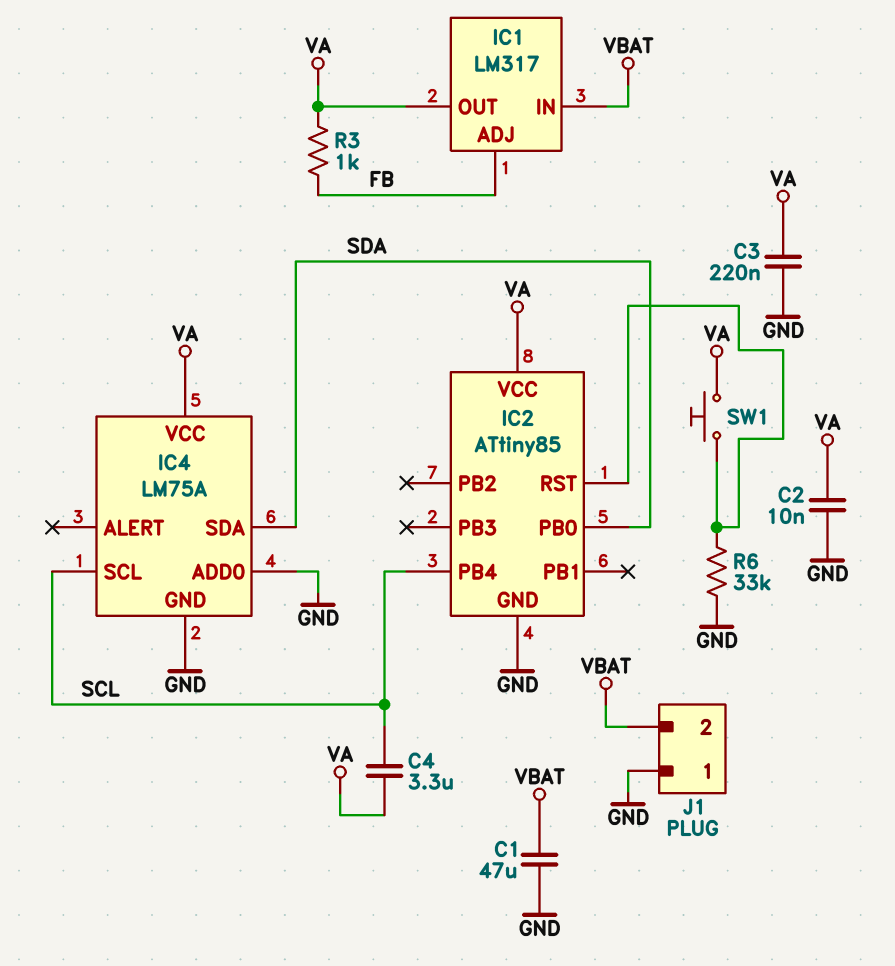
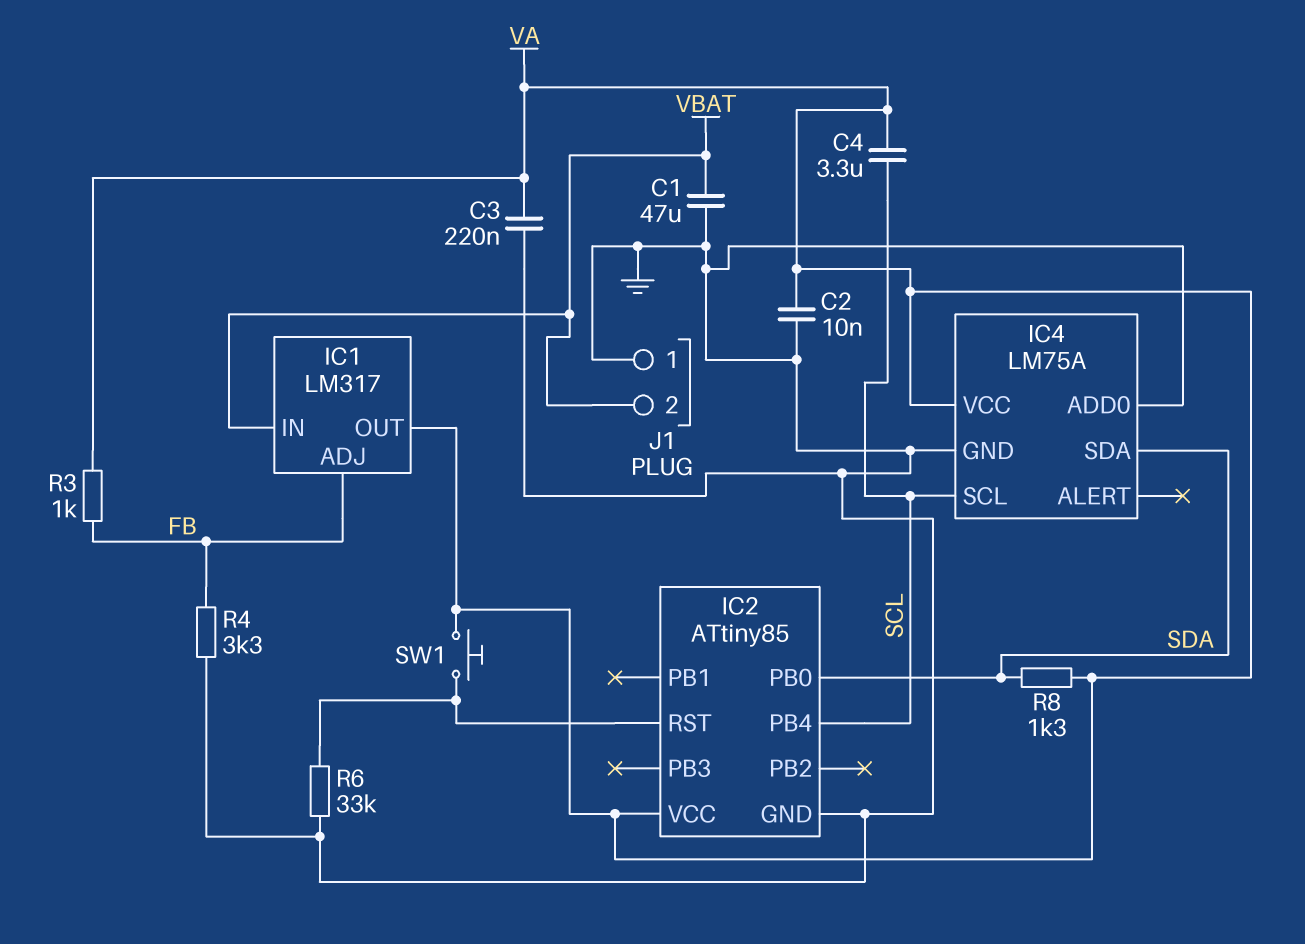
R4: none -> 3.3k (FB, GND)
R8: none -> 1.3k (SDA, VA)

